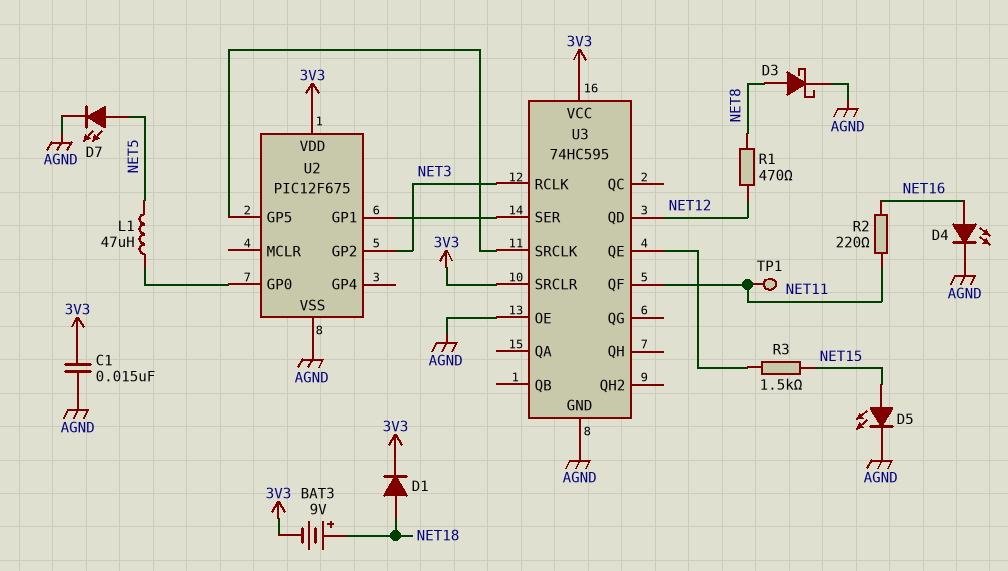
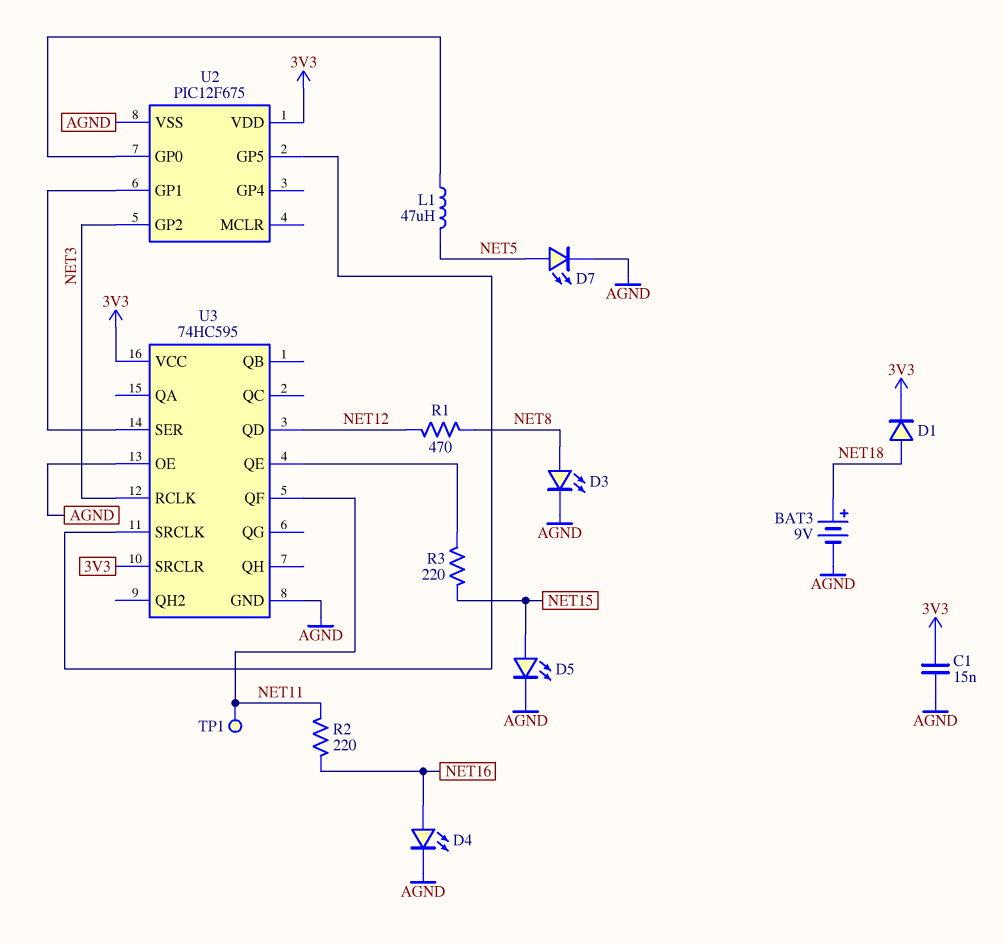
BAT3: 9V (plus NET18, minus 3V3) -> 9V (plus NET18, minus AGND)
D3: schottky (A NET8, K AGND) -> LED (A NET8, K AGND)
R3: 1.5k (NET15, U3/QE) -> 220 (NET15, U3/QE)

